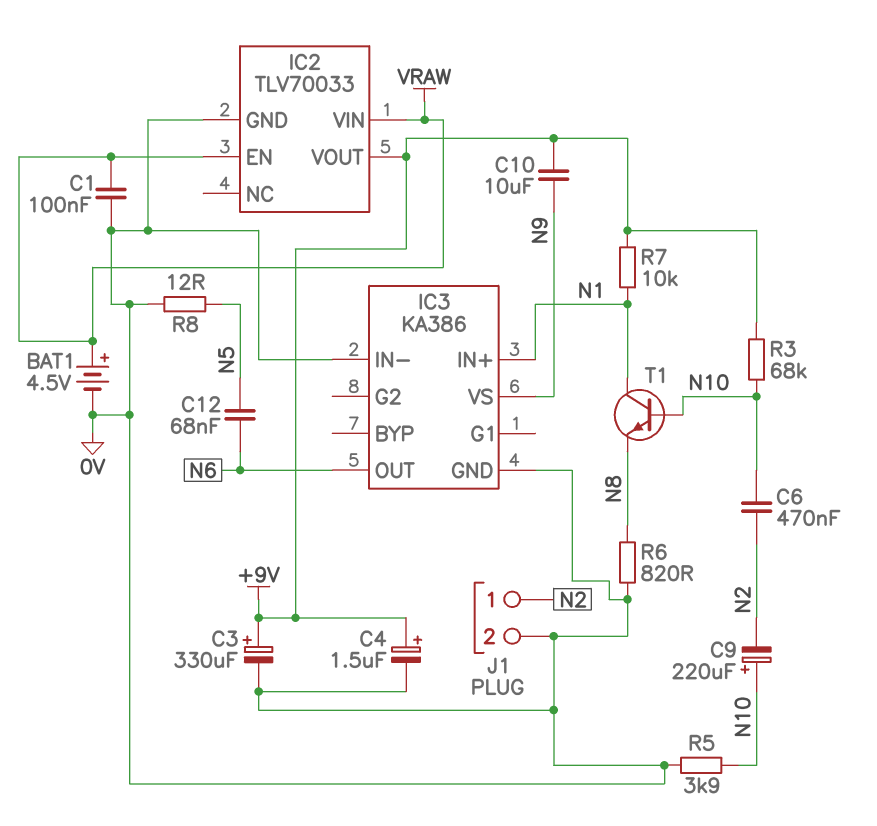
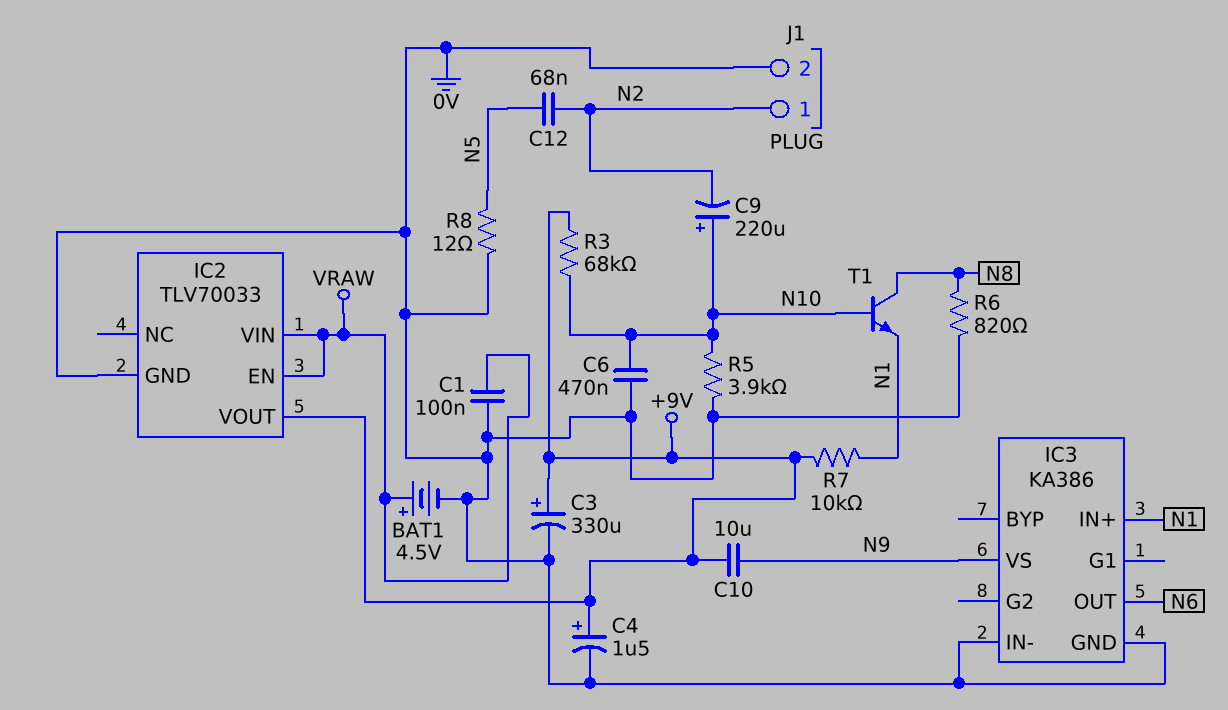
C6: 470nF (N2, N10) -> 470nF (0V, N10)
C12: 68nF (N5, N6) -> 68nF (N2, N5)
T1: NPN (B N10, C N1, E N8) -> NPN (B N10, C N8, E N1)

